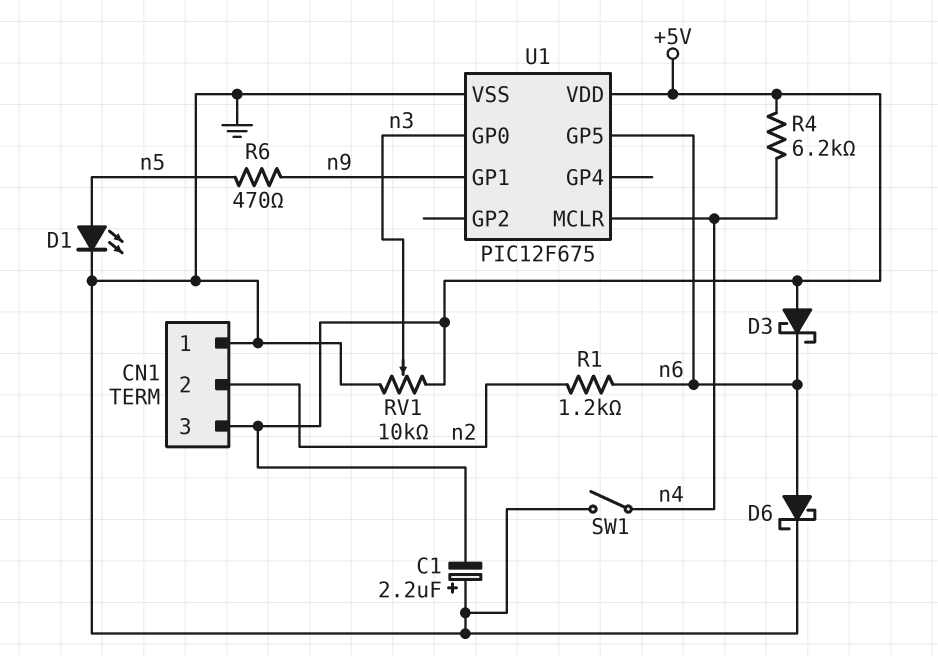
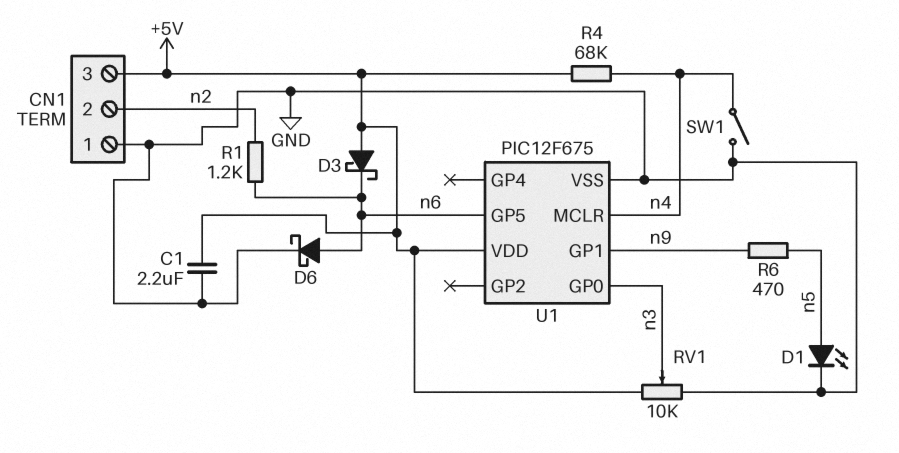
C1: 2.2uF (plus GND, minus +5V) -> 2.2uF (+5V, GND)
R4: 6.2k (+5V, n4) -> 68k (+5V, n4)

